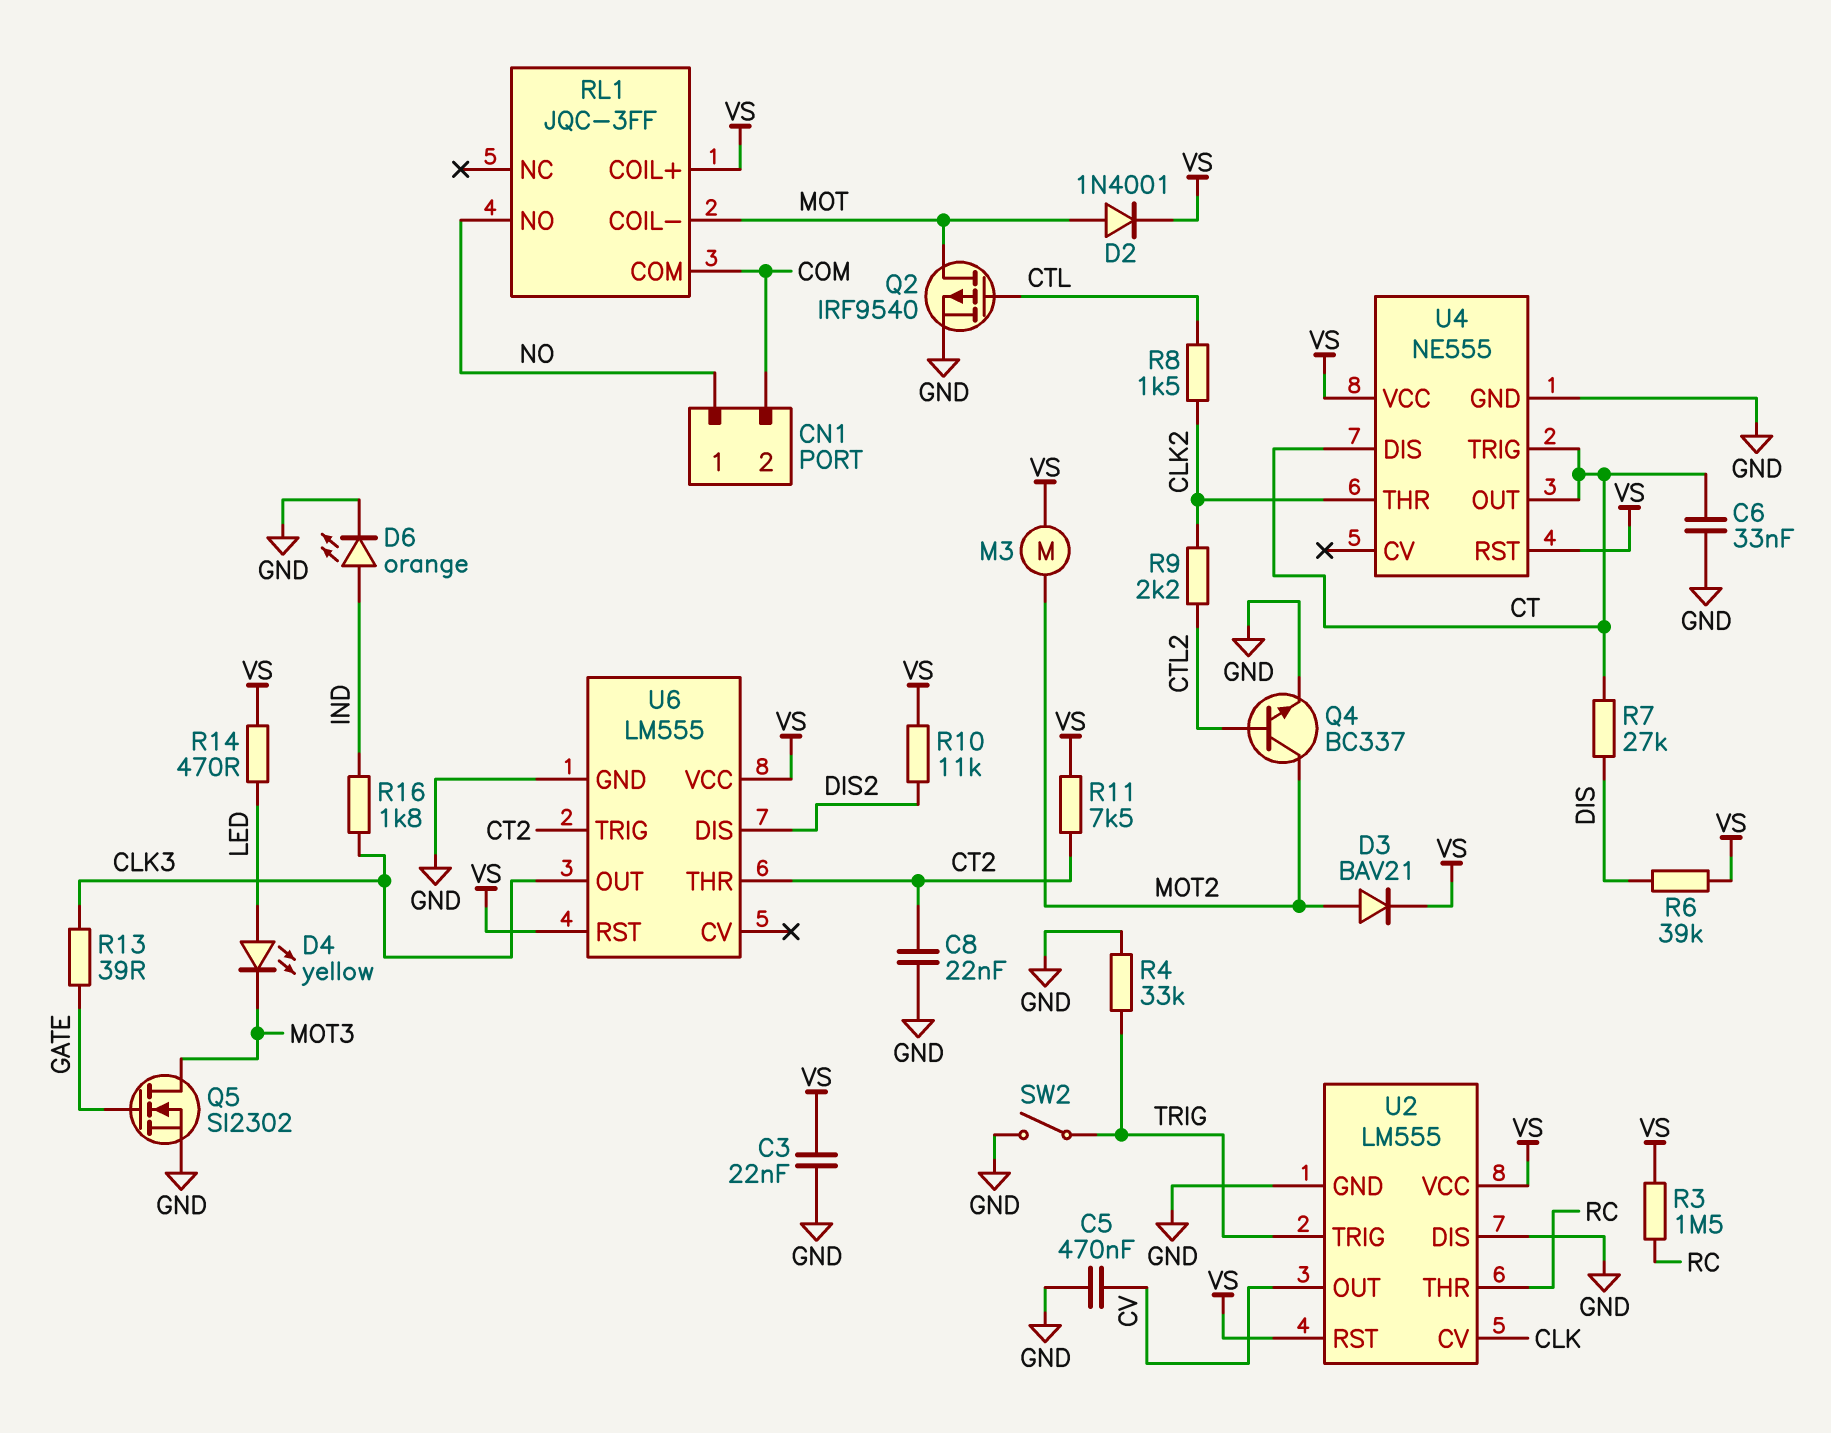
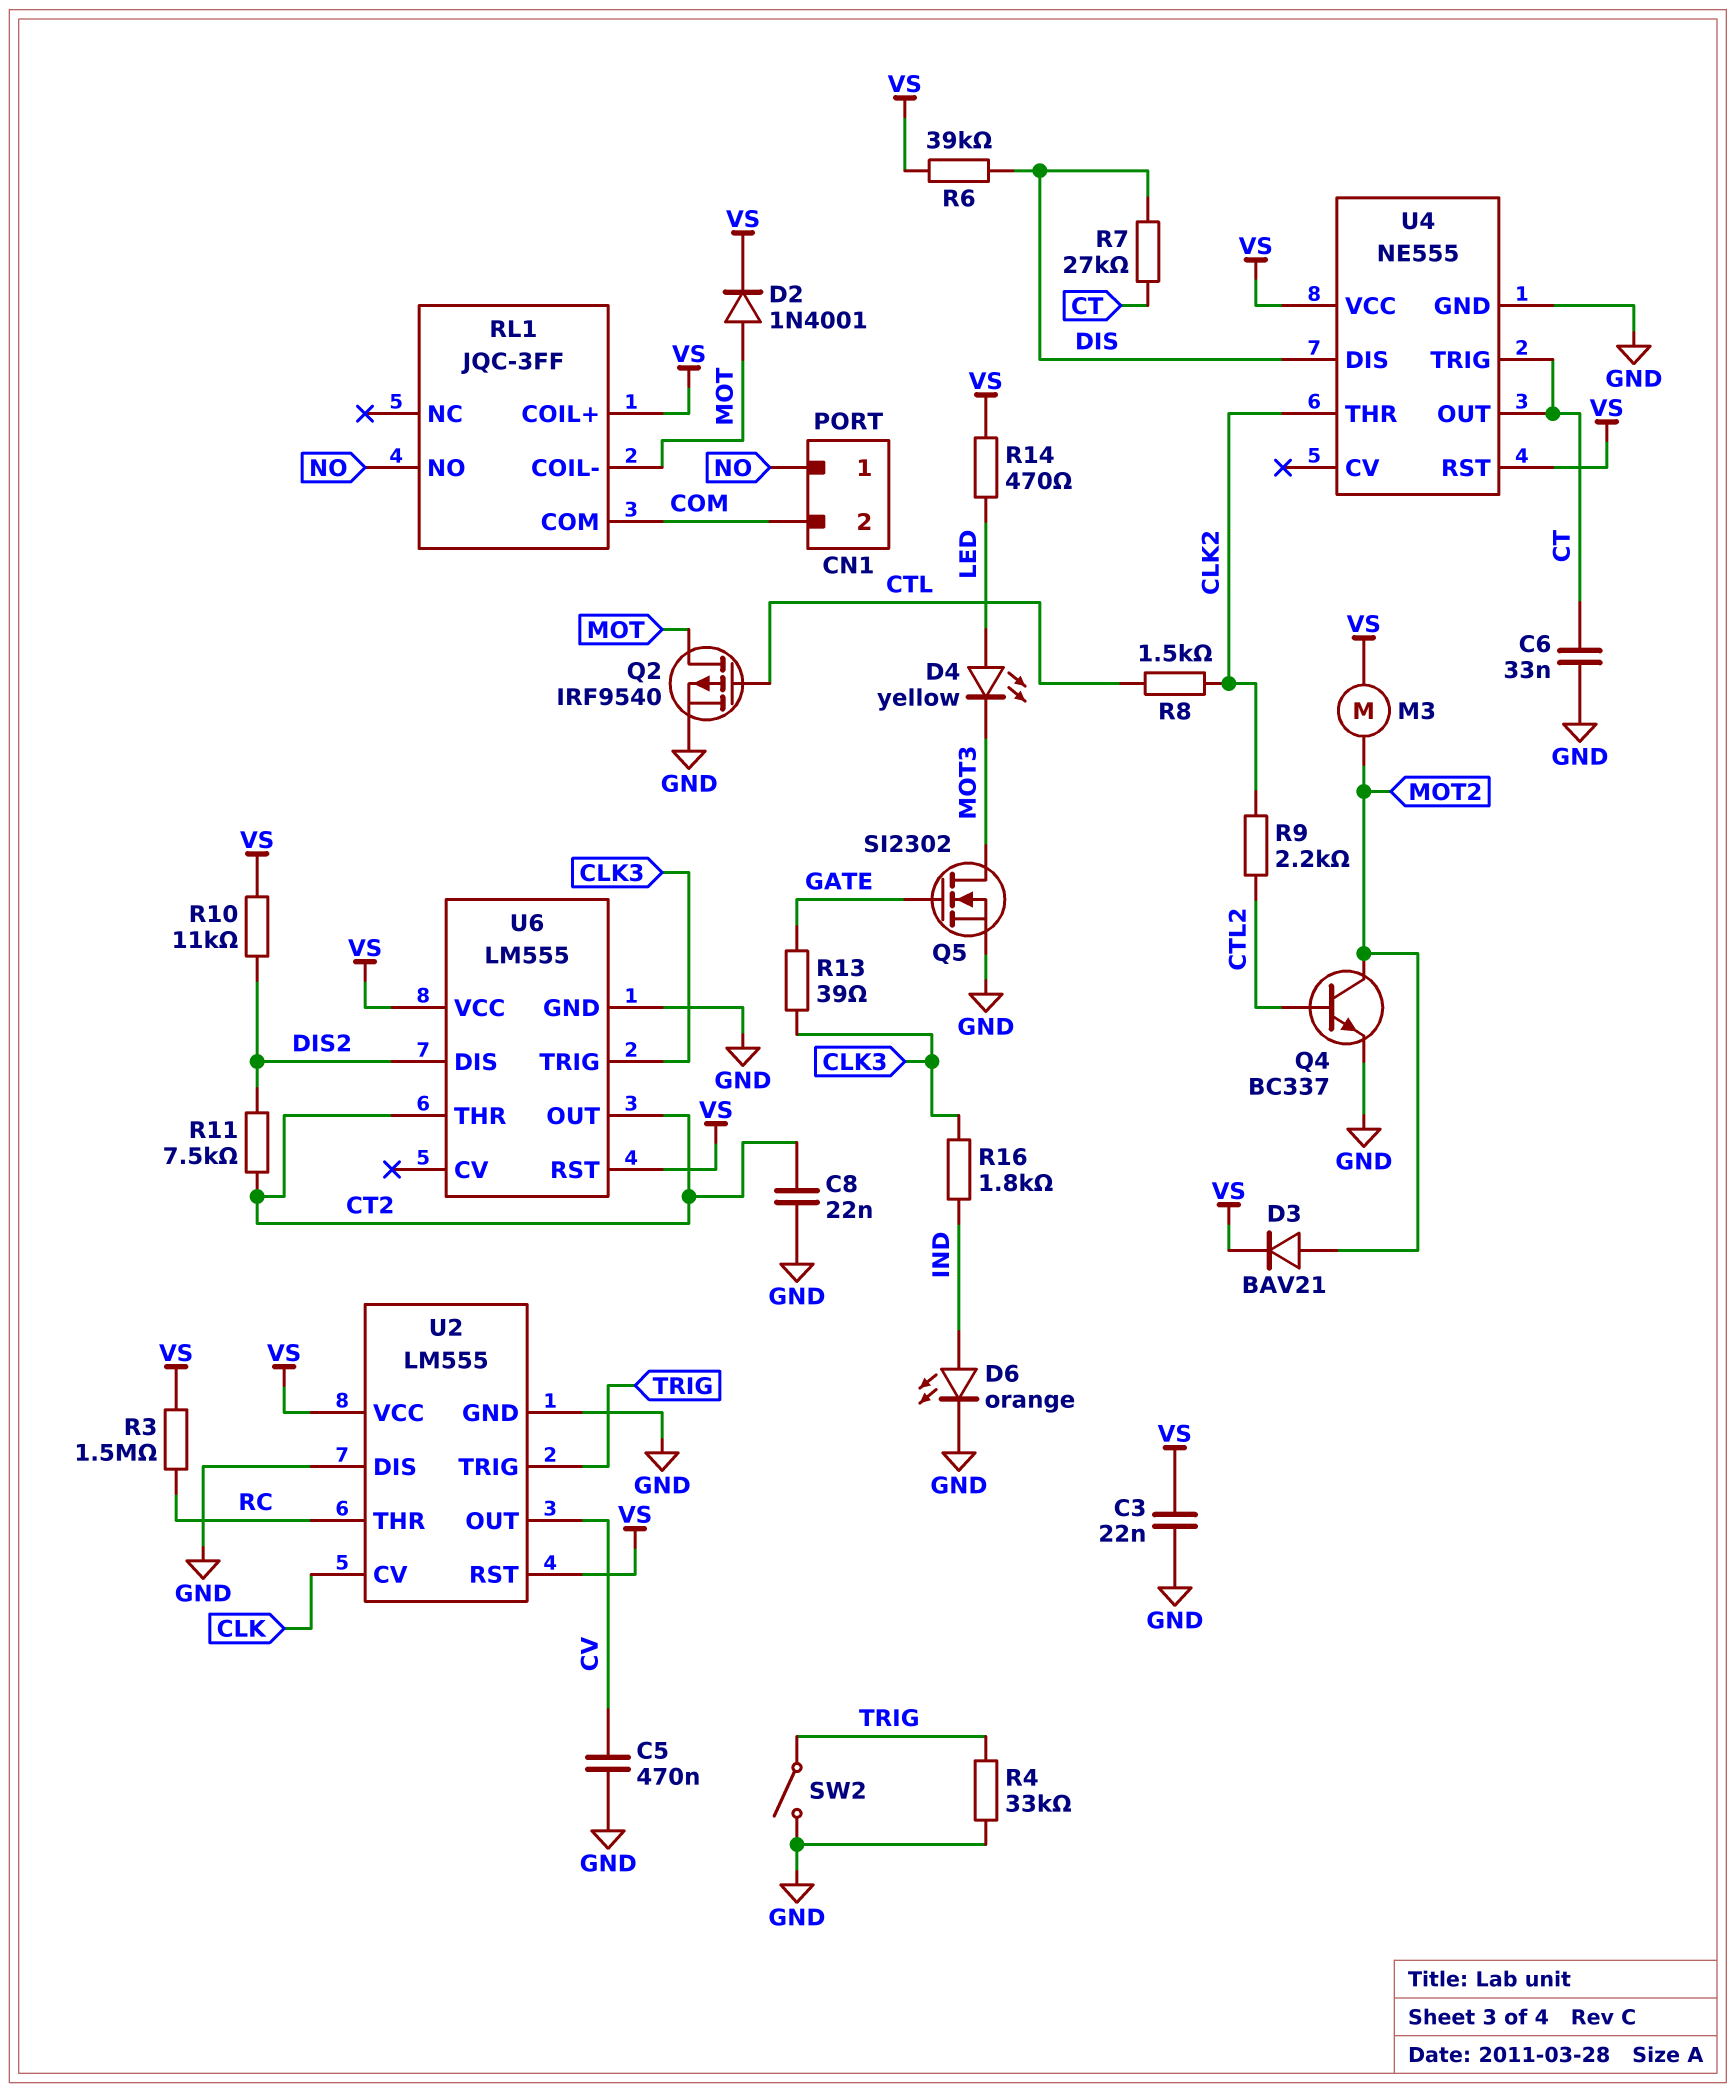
R11: 7.5k (CT2, VS) -> 7.5k (CT2, DIS2)
U4 pin DIS: CT -> DIS
U6 pin OUT: CLK3 -> CT2
U6 pin TRIG: CT2 -> CLK3

